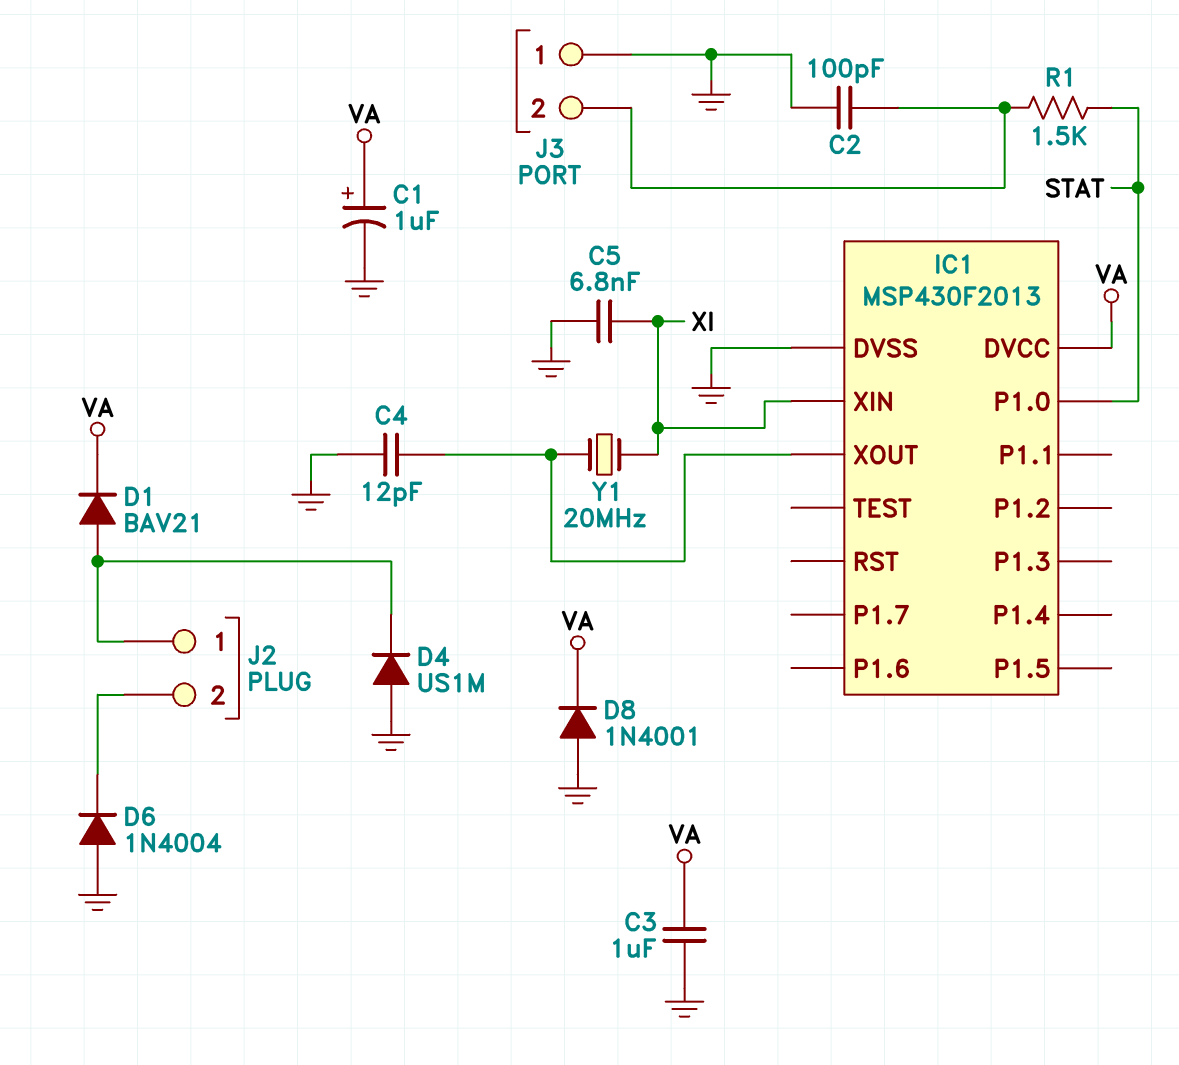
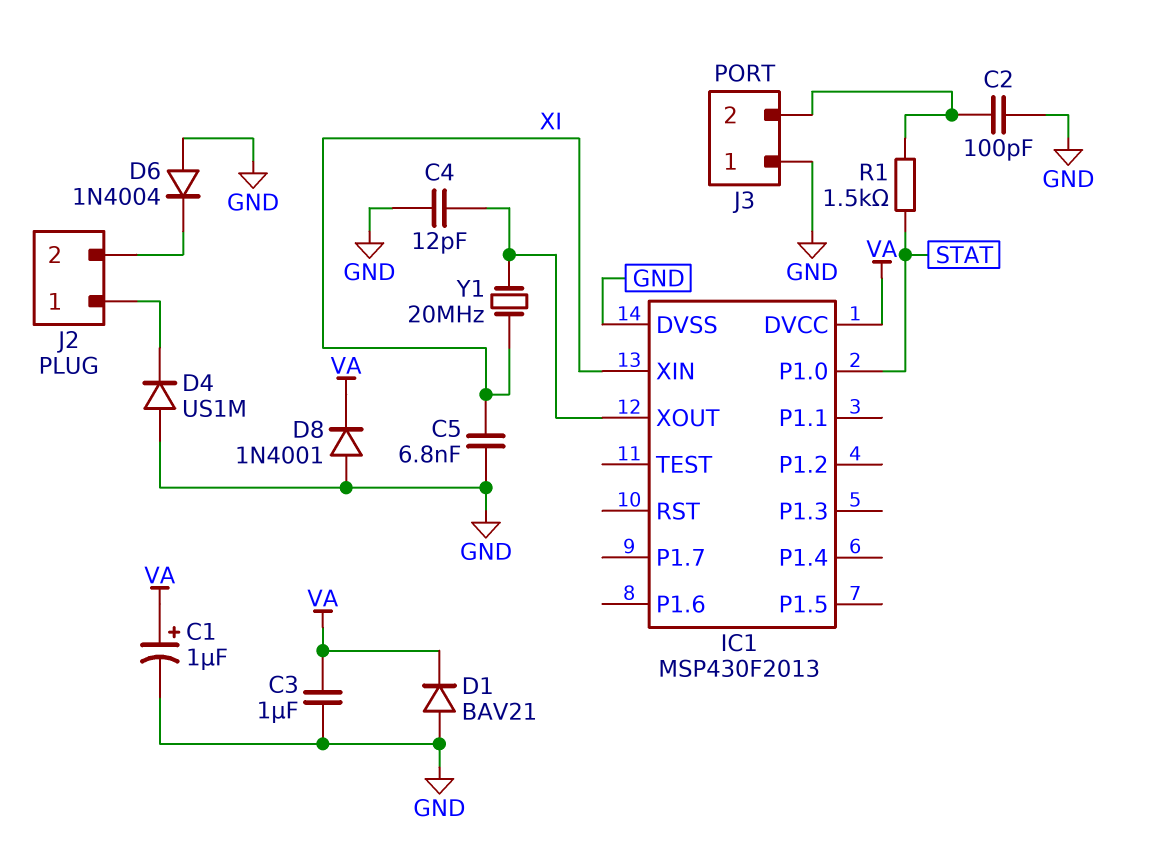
D1: diode BAV21 (A J2/1, K VA) -> diode BAV21 (A GND, K VA)

